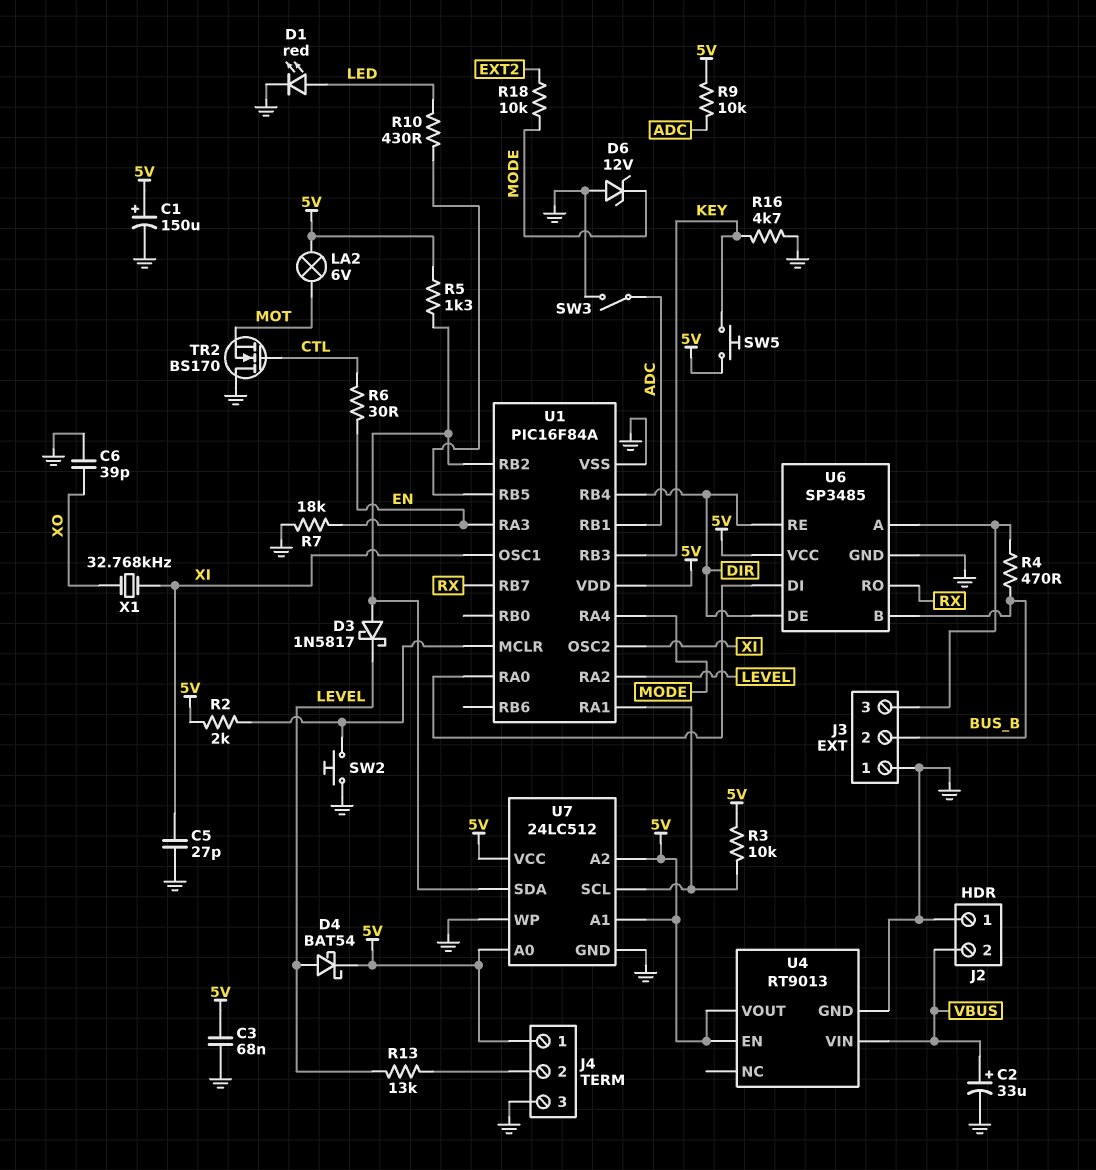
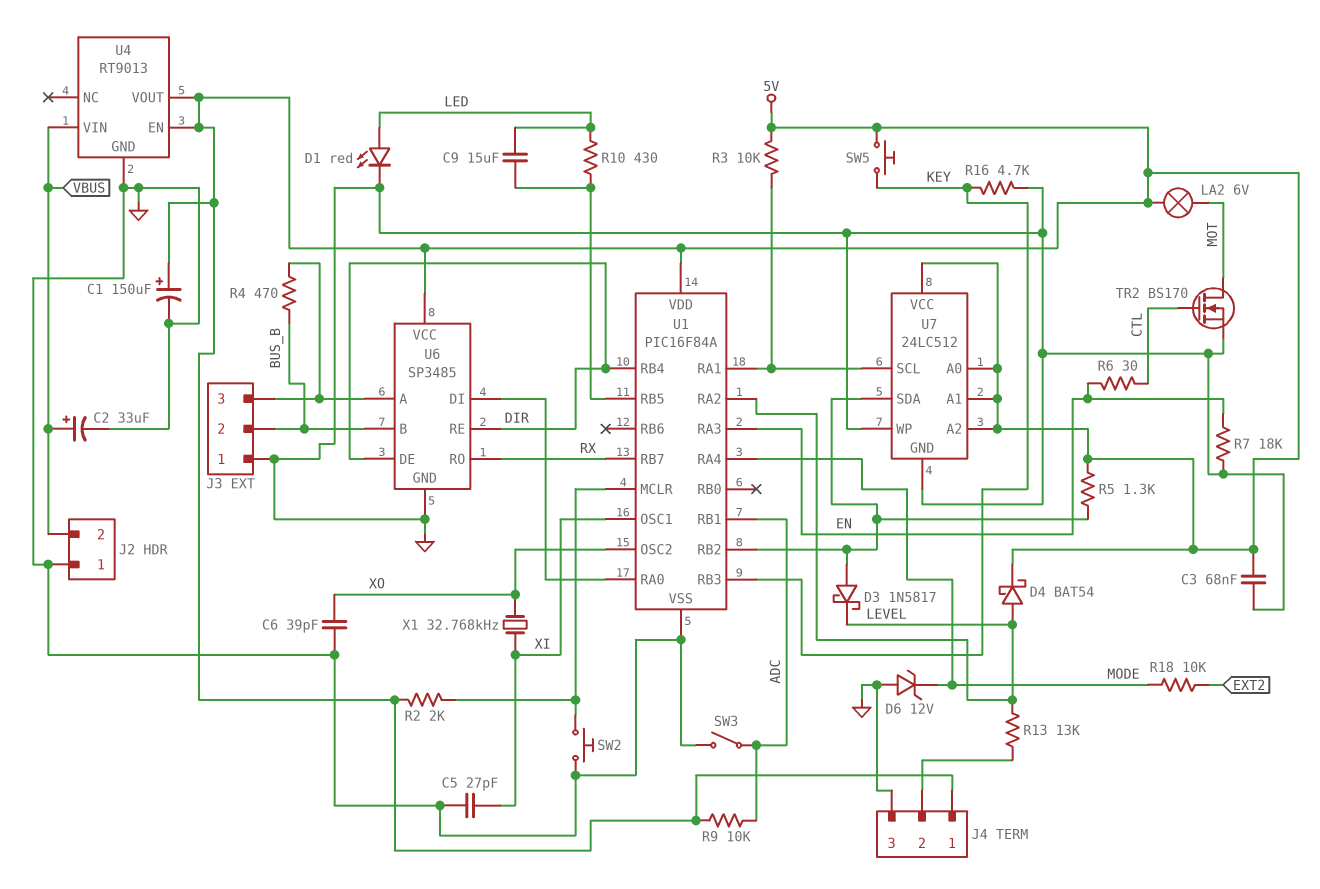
C9: none -> 15uF (LED, U1/RB5)
TR2: NMOS BS170 (G CTL, D GND, S MOT) -> NMOS BS170 (G CTL, D MOT, S GND)
U1 pin OSC2: XI -> XO

